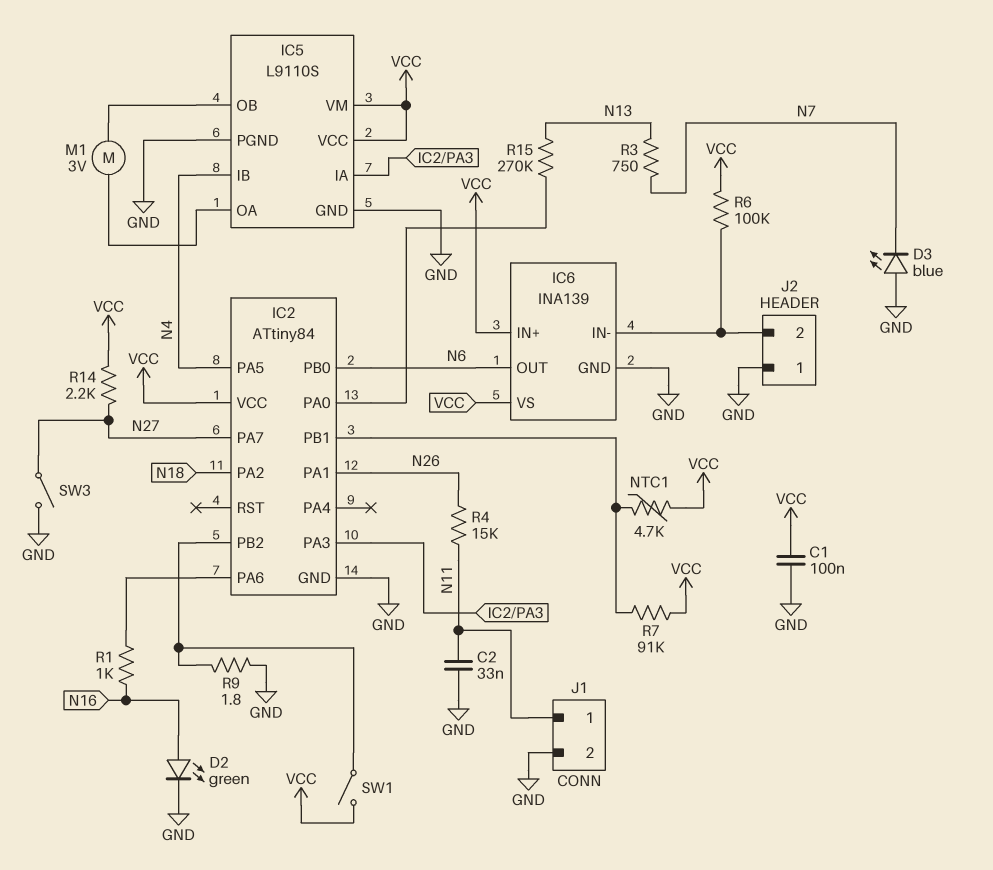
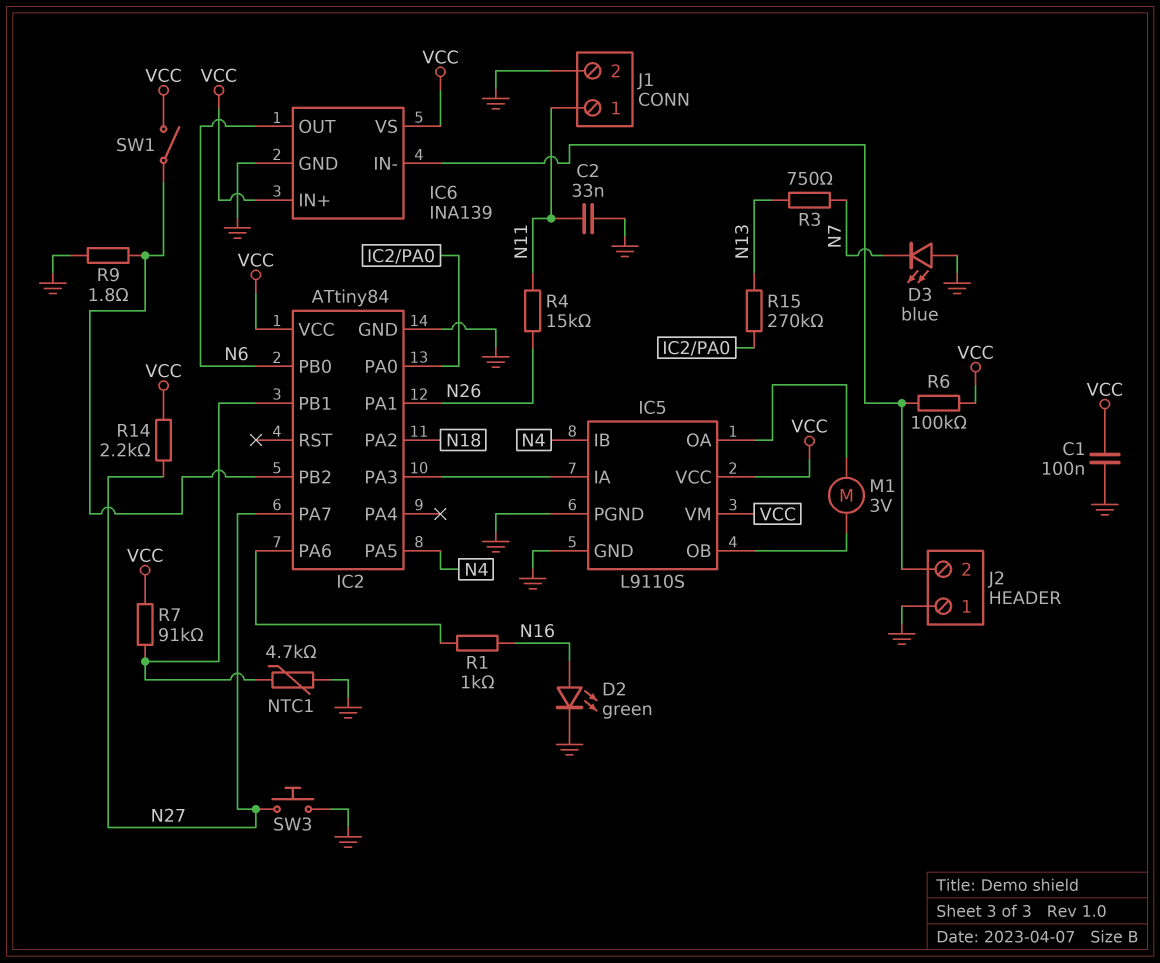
NTC1: 4.7k (IC2/PB1, VCC) -> 4.7k (GND, IC2/PB1)
SW3: switch (GND, N27) -> button (GND, N27)

